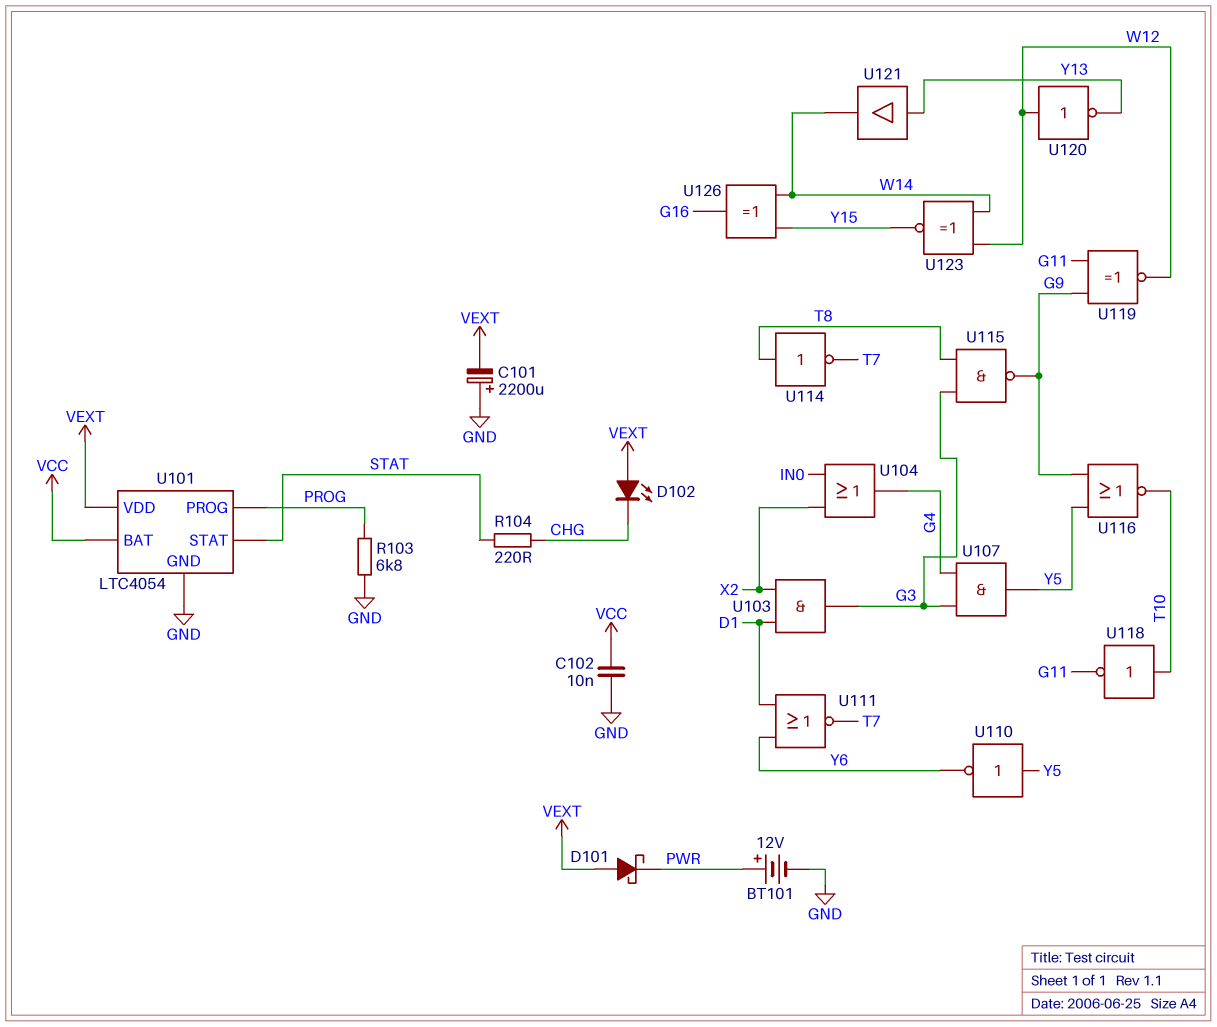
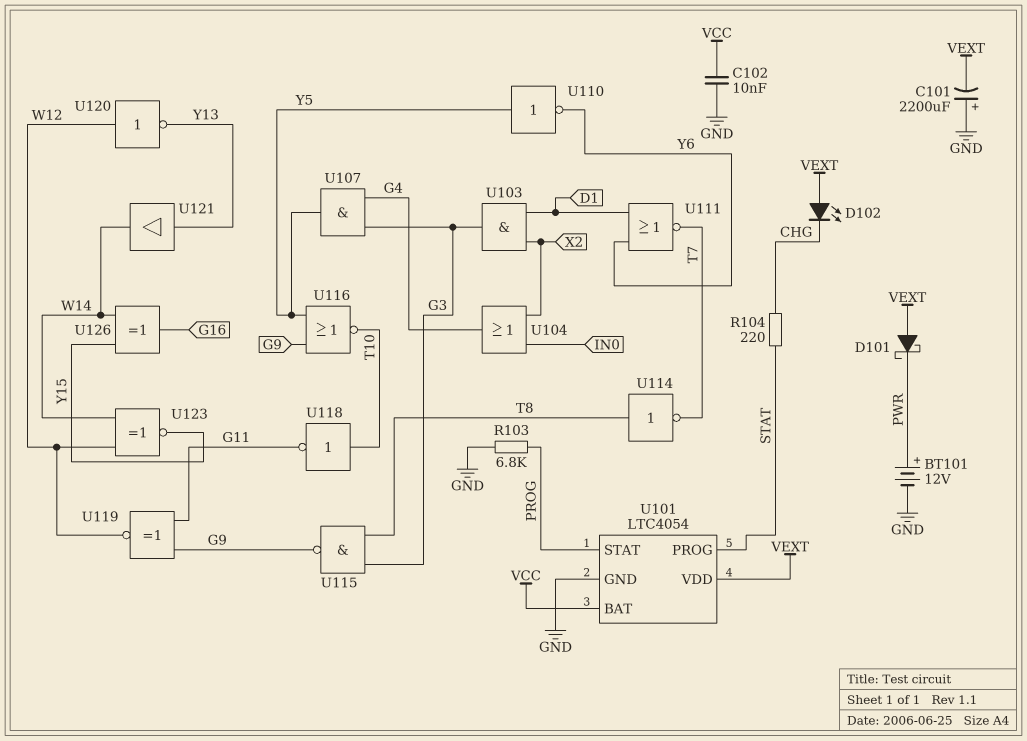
U101 pin PROG: PROG -> STAT
U101 pin STAT: STAT -> PROG

